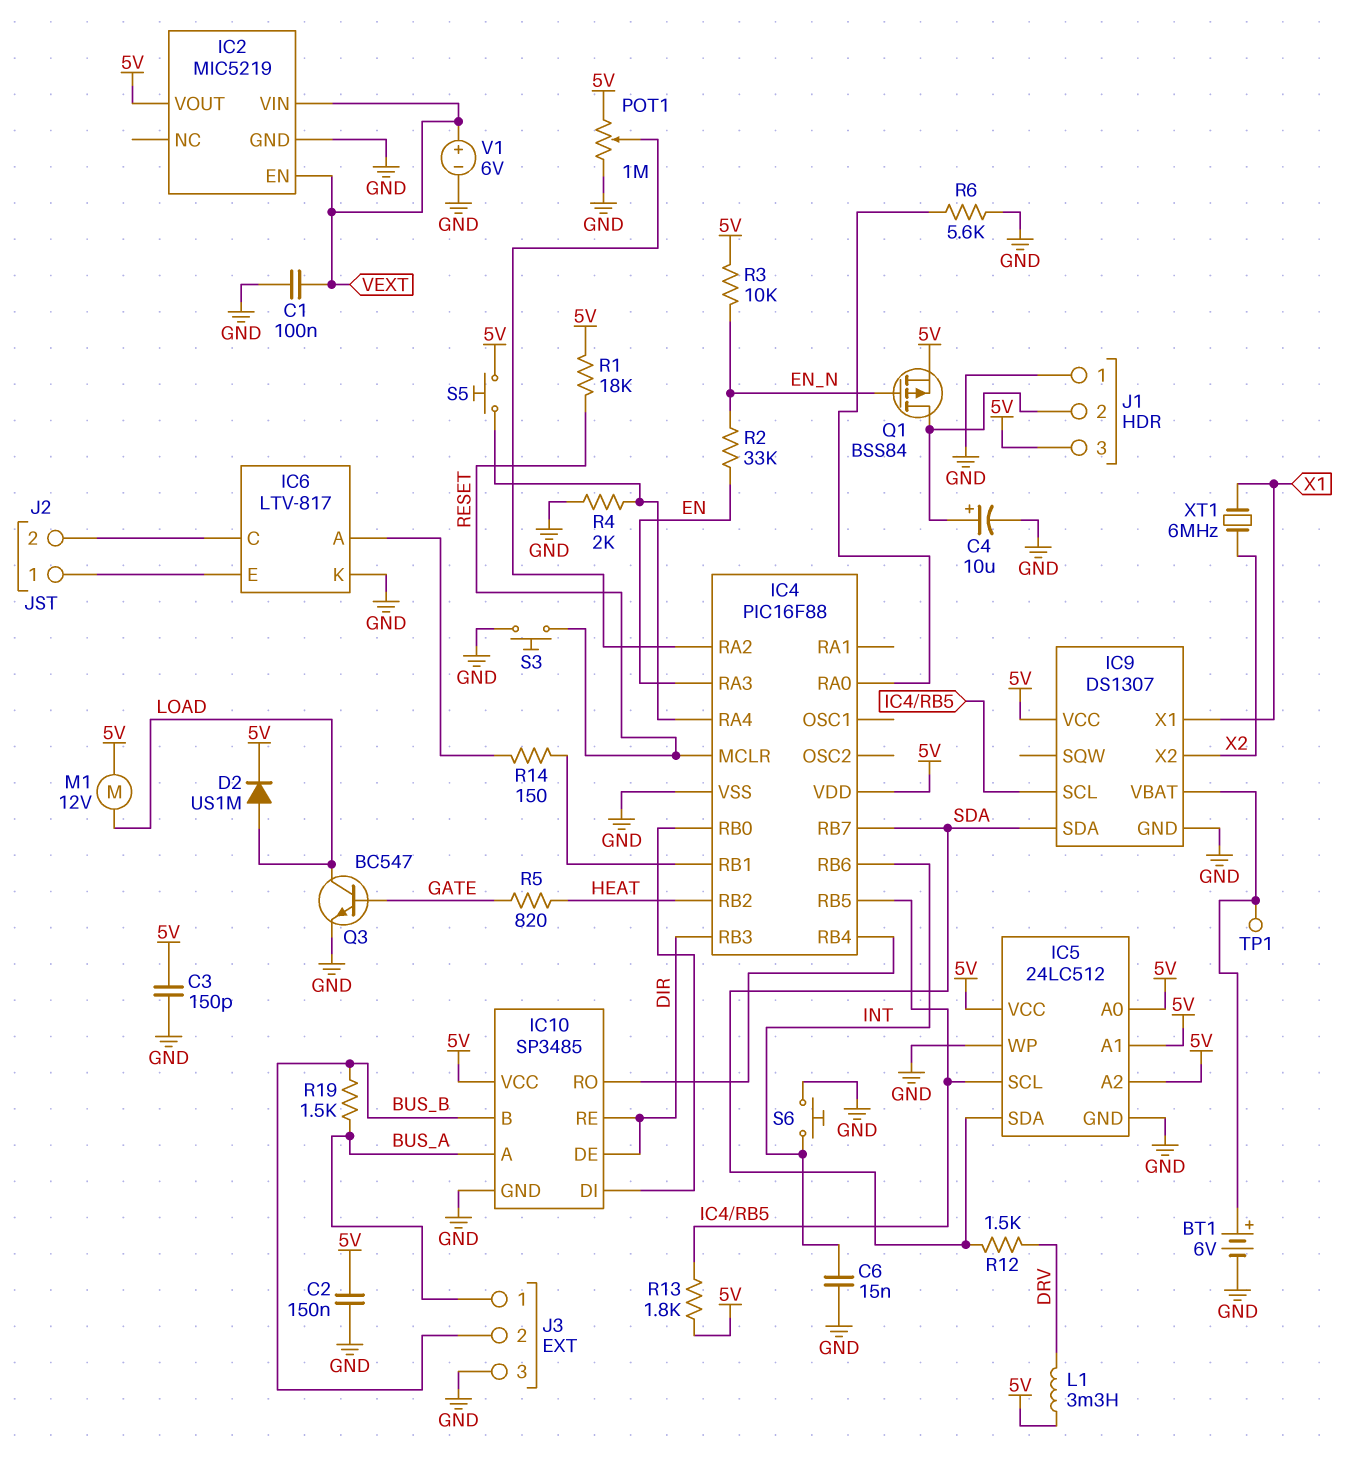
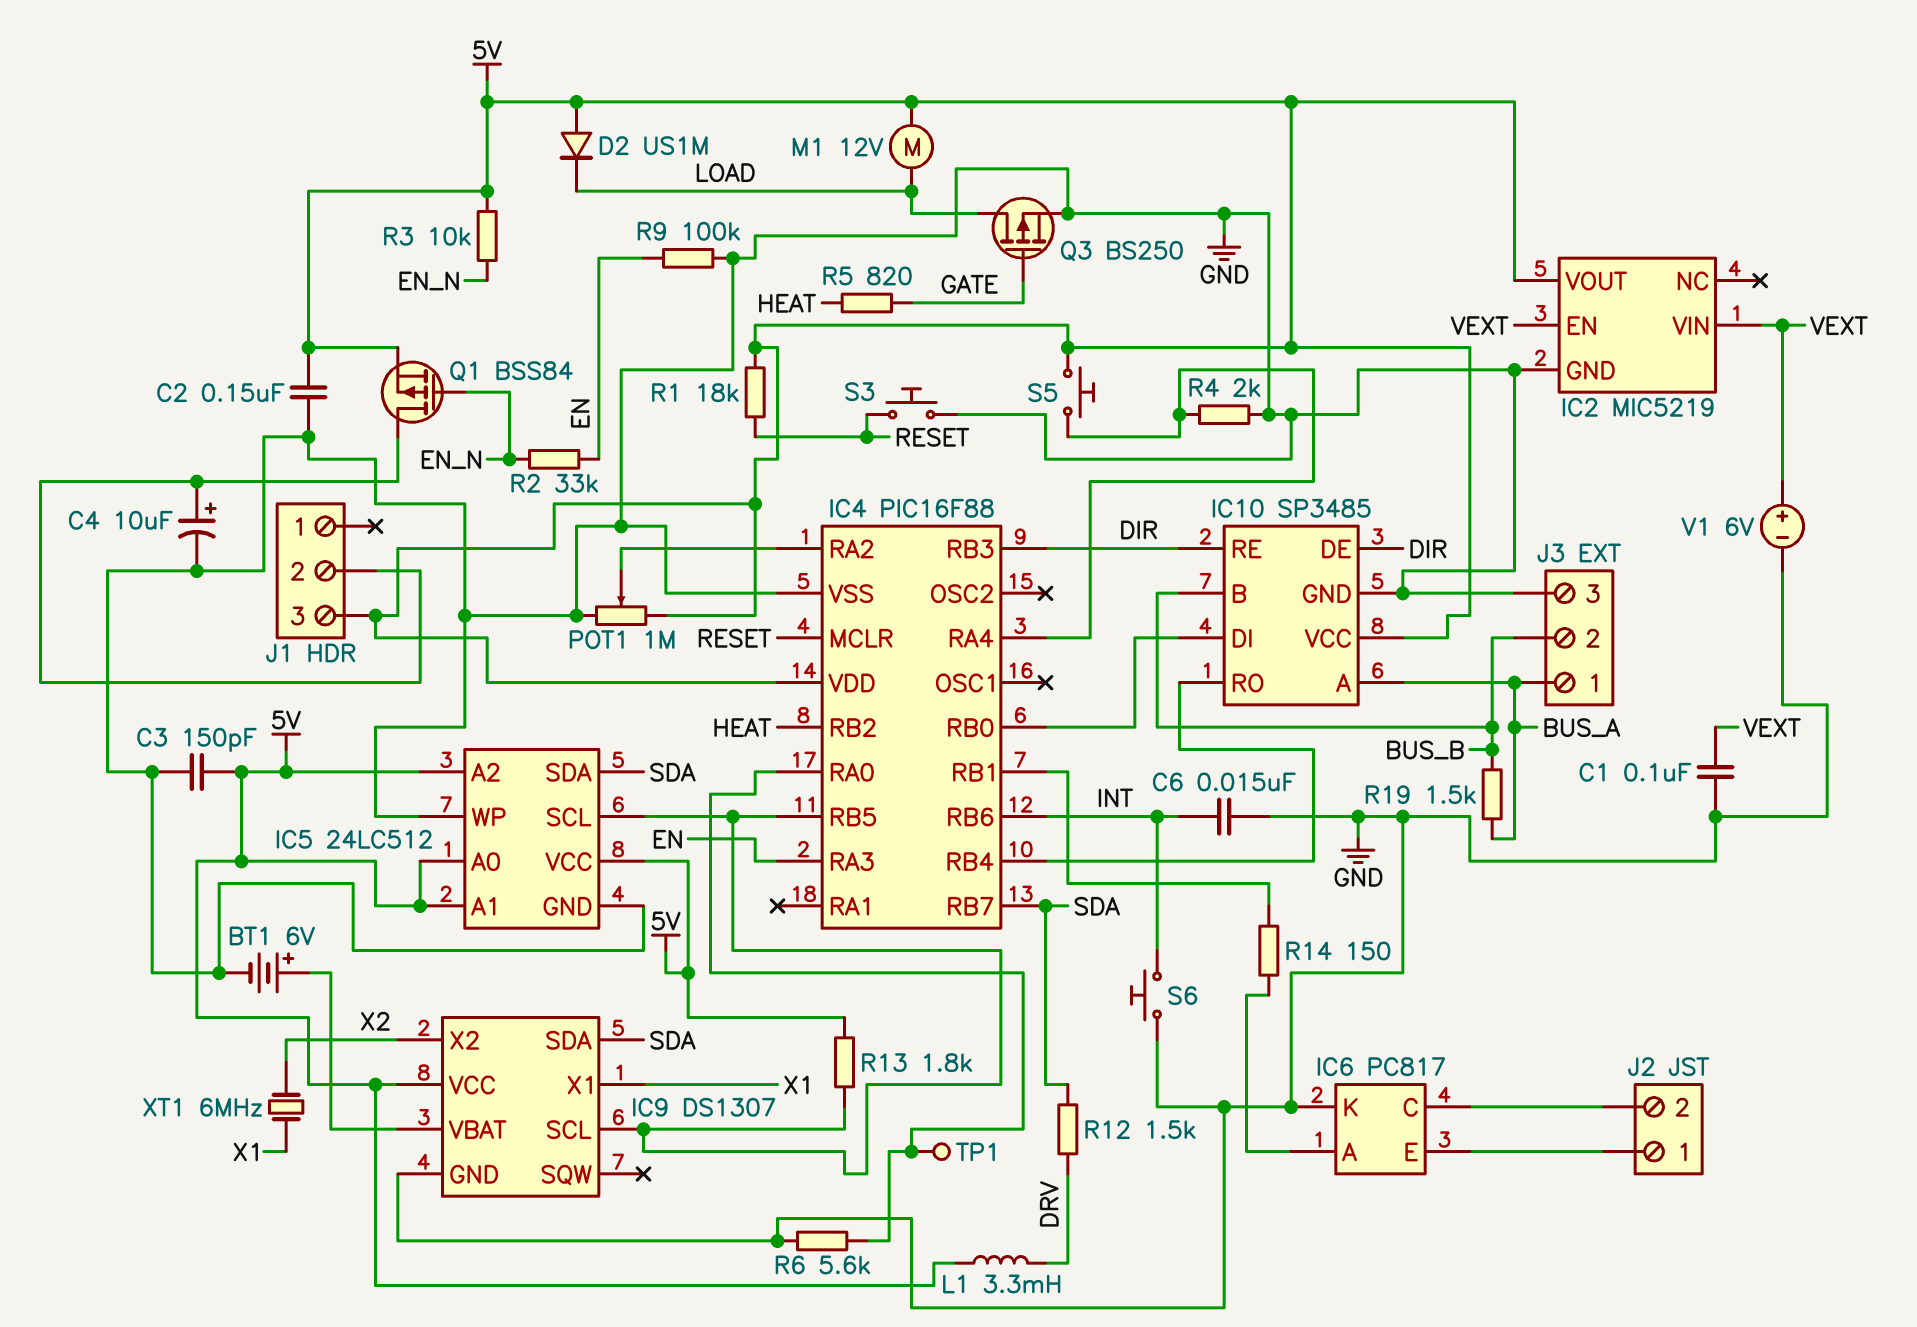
D2: diode US1M (A LOAD, K 5V) -> diode US1M (A 5V, K LOAD)
IC6: LTV-817 -> PC817
J1 pin 1: GND -> none
Q3: NPN BC547 (B GATE, C LOAD, E GND) -> PMOS BS250 (G GATE, D LOAD, S GND)
R9: none -> 100k (EN, GND)
TP1: test point (IC9/VBAT) -> test point (IC4/RA0)

